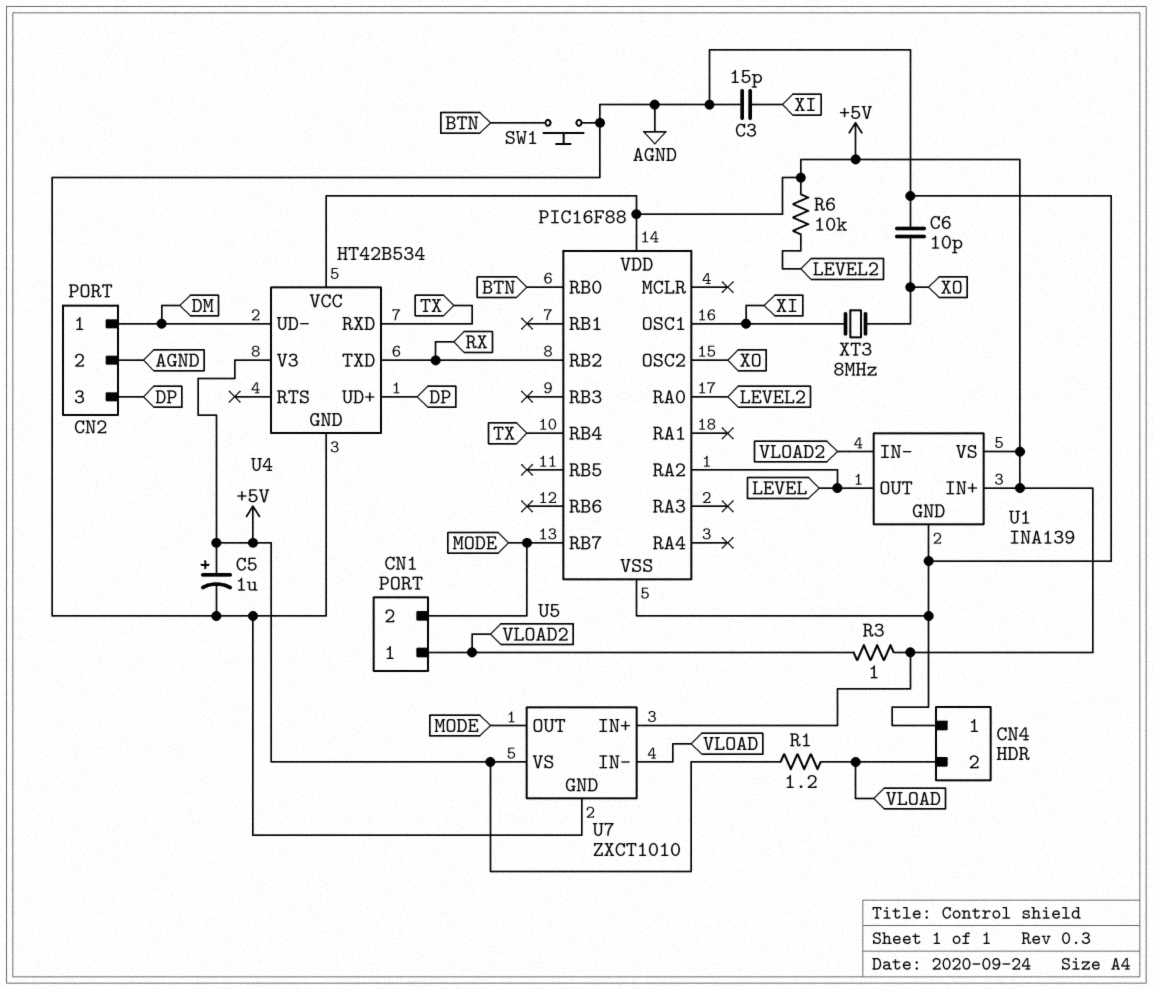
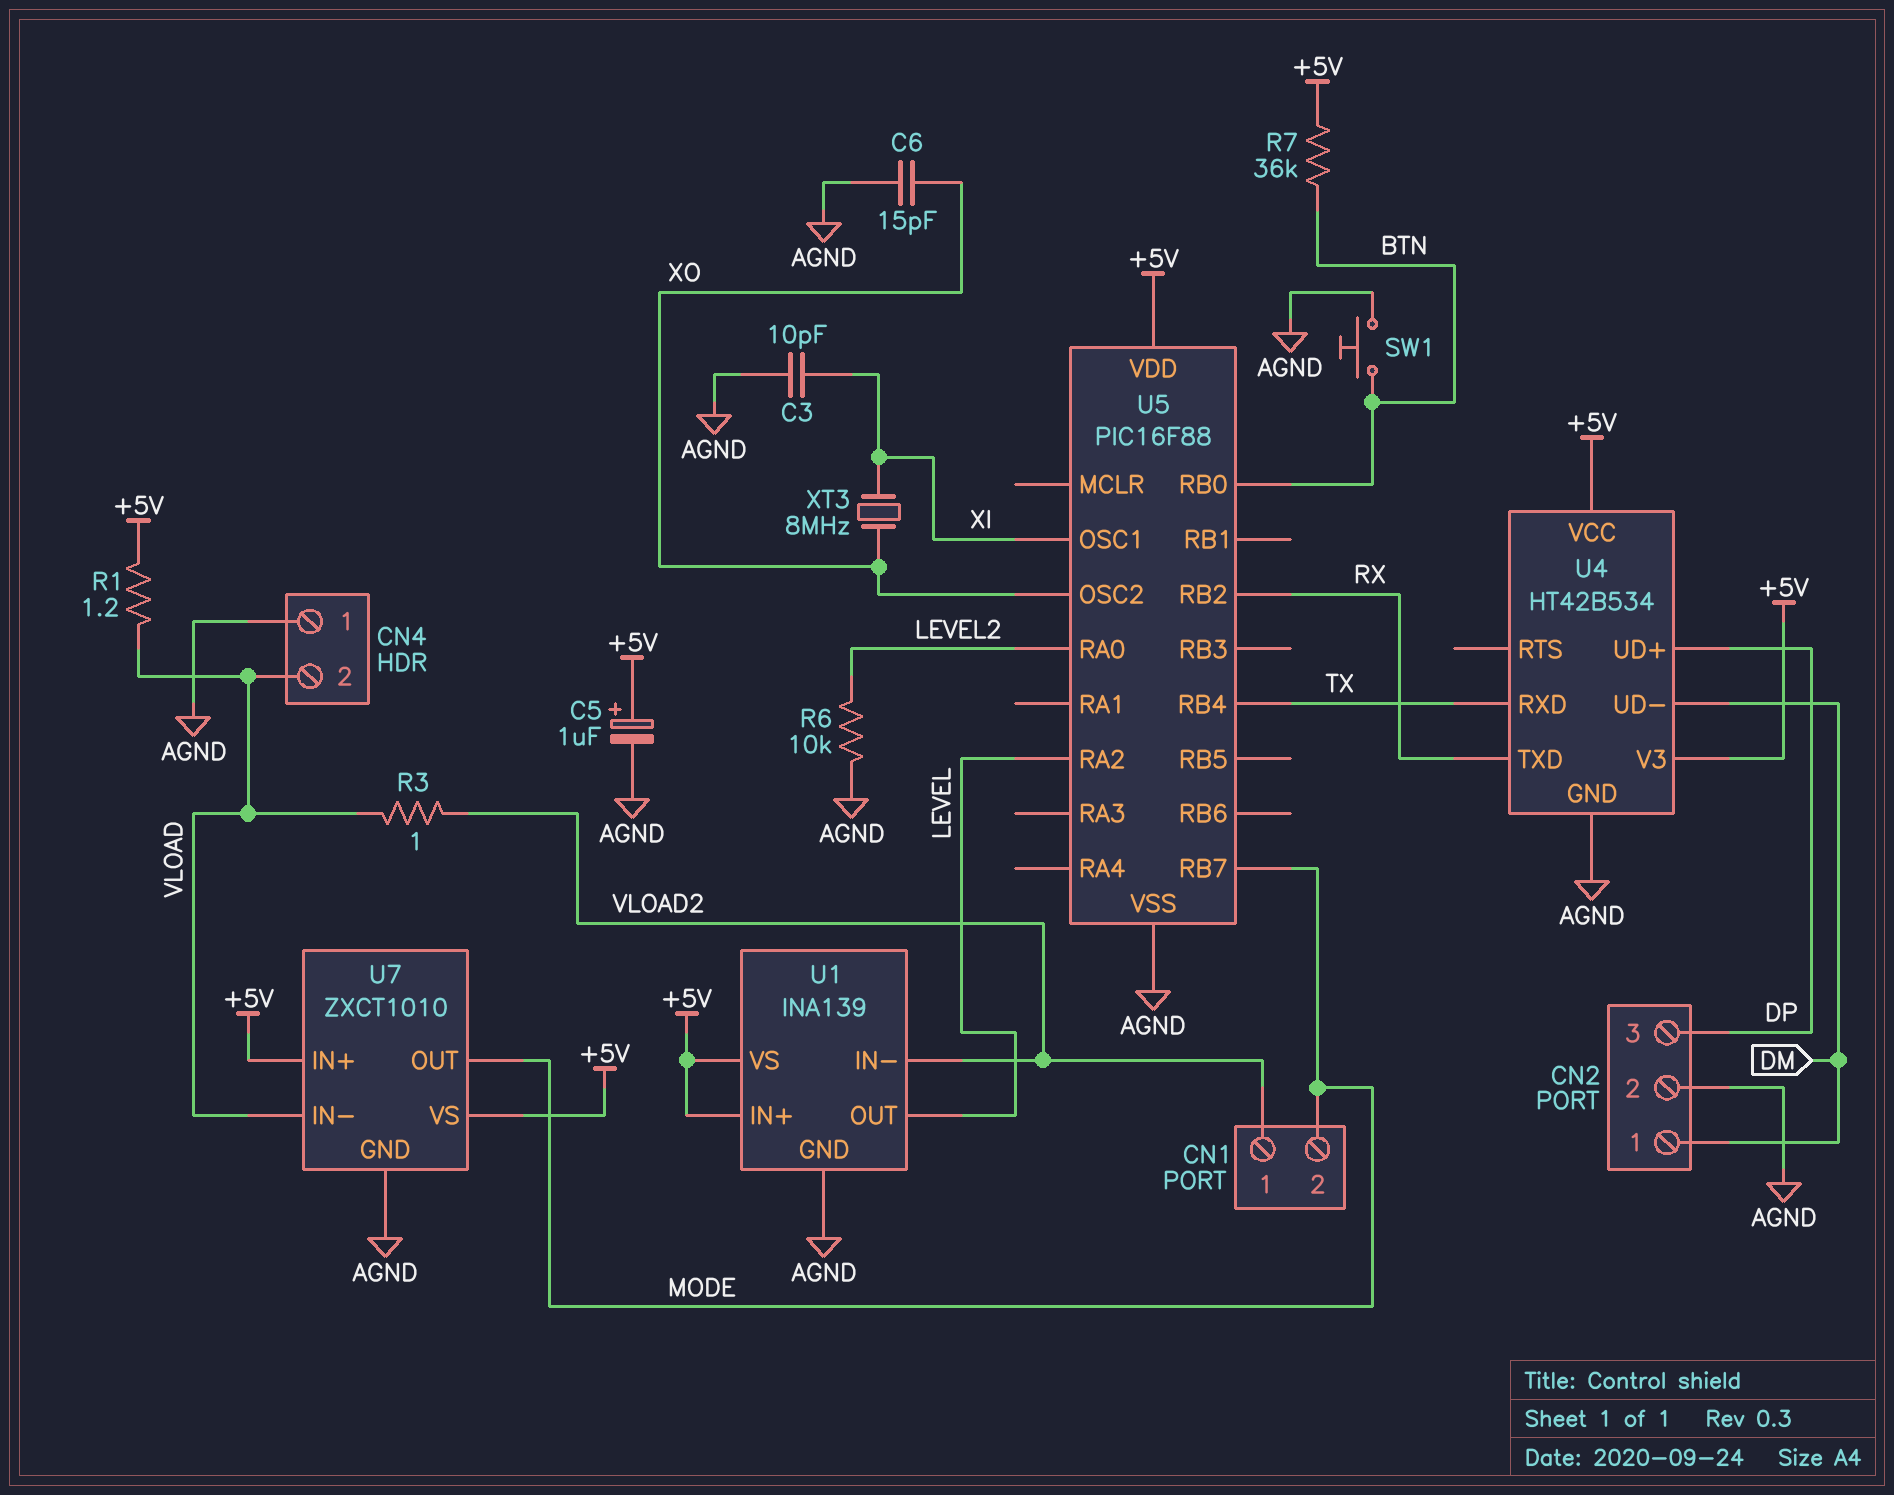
C3: 15pF (AGND, XI) -> 10pF (AGND, XI)
C6: 10pF (AGND, XO) -> 15pF (AGND, XO)
R3: 1 (+5V, VLOAD2) -> 1 (VLOAD, VLOAD2)
R6: 10k (+5V, LEVEL2) -> 10k (AGND, LEVEL2)
R7: none -> 36k (+5V, BTN)

